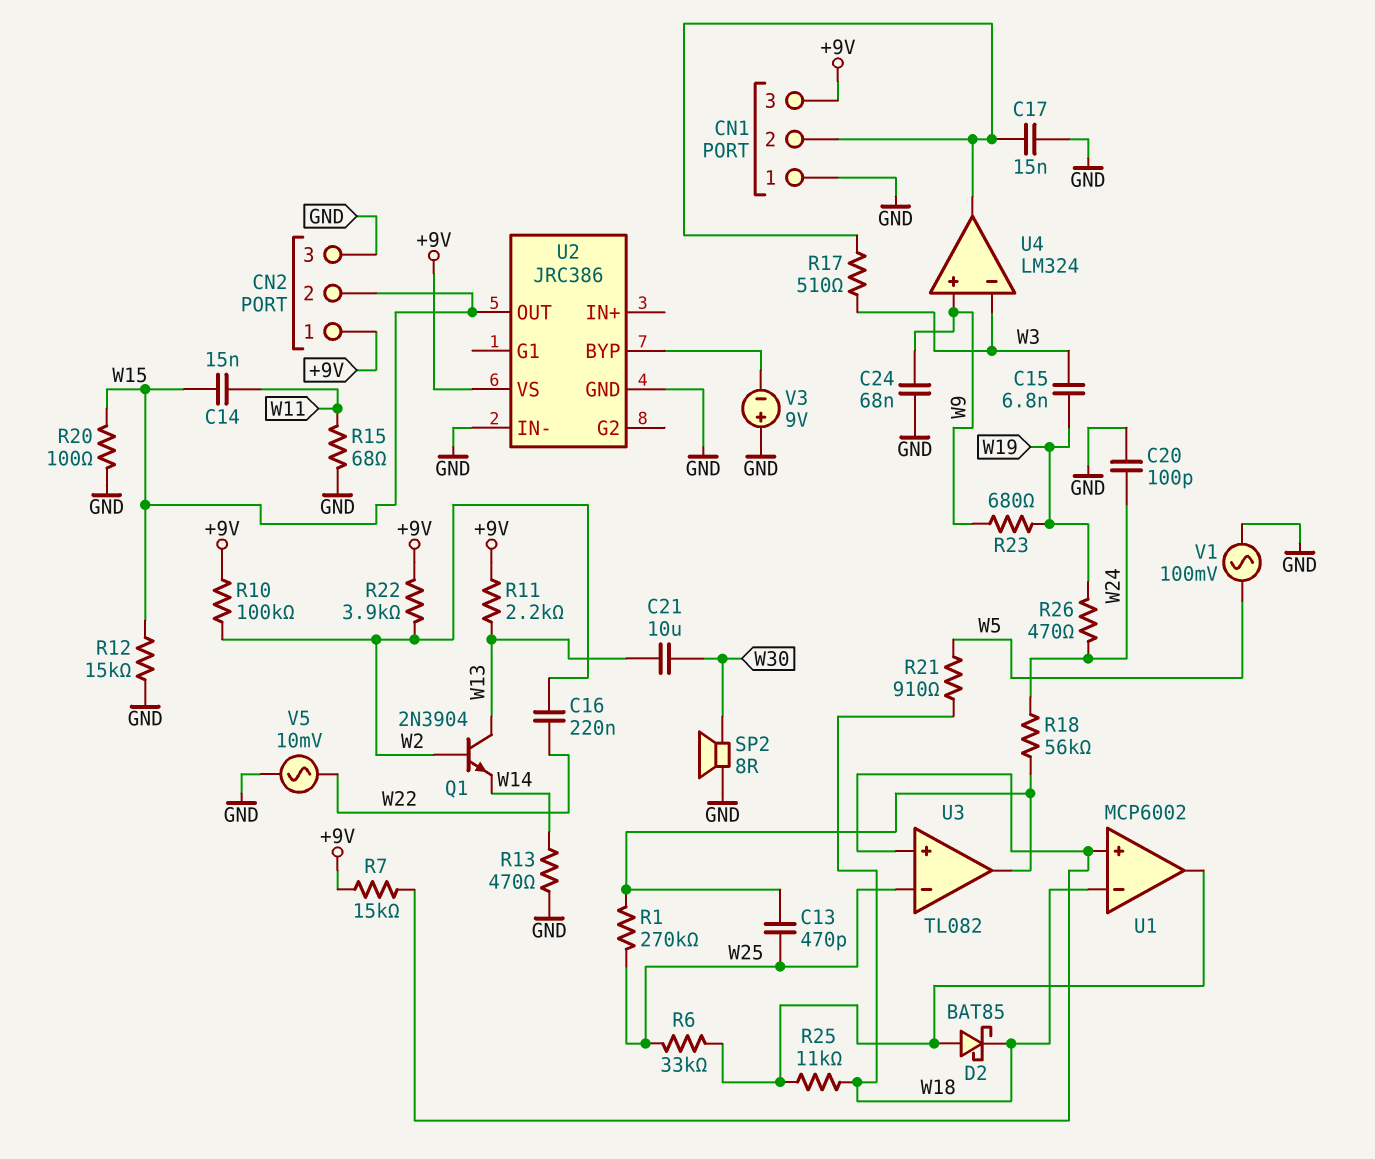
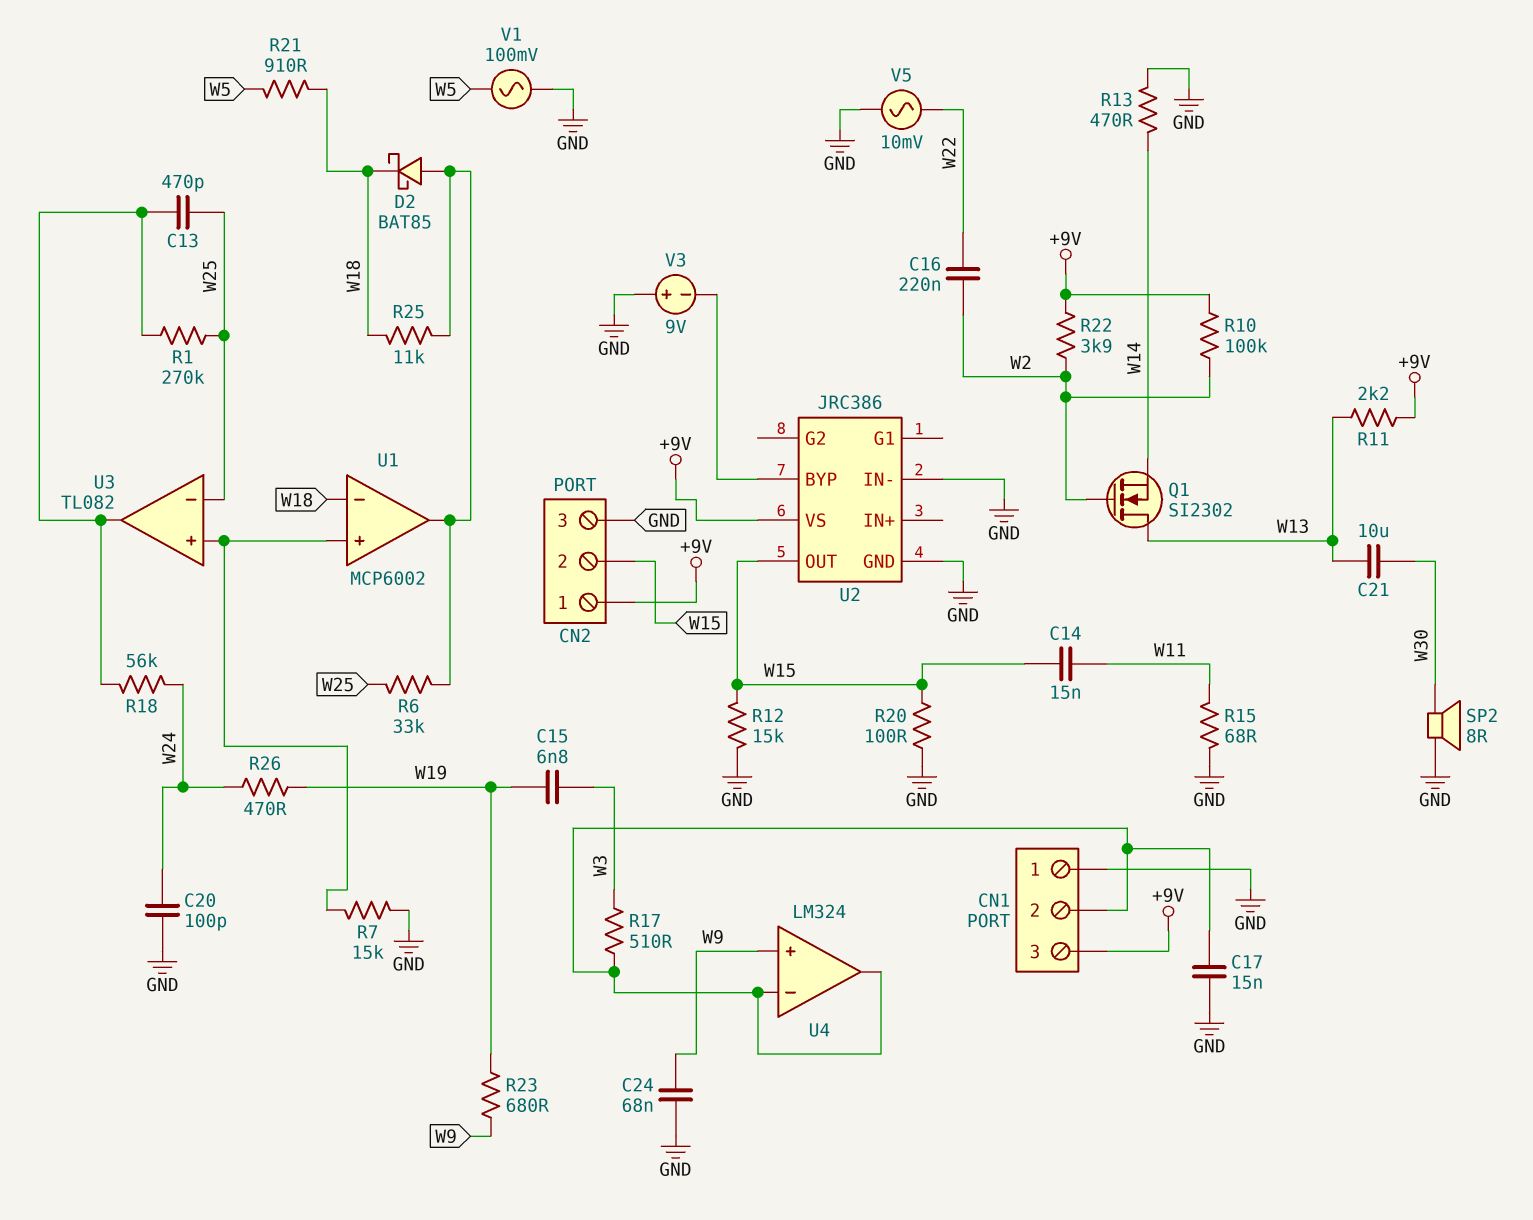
Q1: NPN 2N3904 (B W2, C W13, E W14) -> NMOS SI2302 (G W2, D W13, S W14)
R7: 15k (+9V, U1/in+) -> 15k (GND, U1/in+)
U4 pin in-: W3 -> CN1/2

